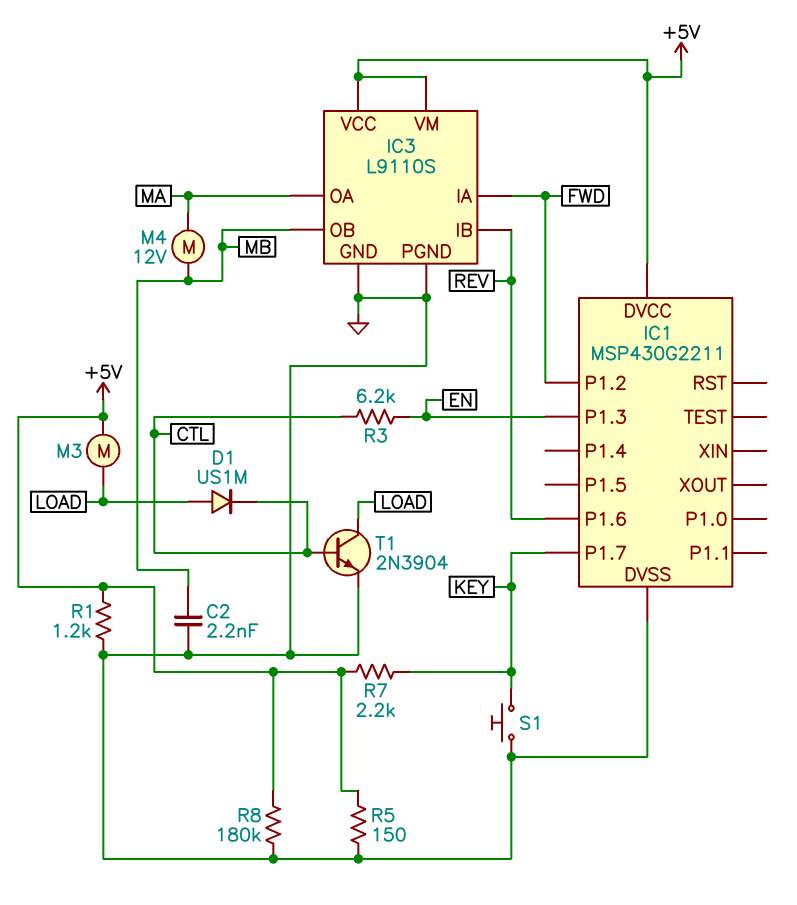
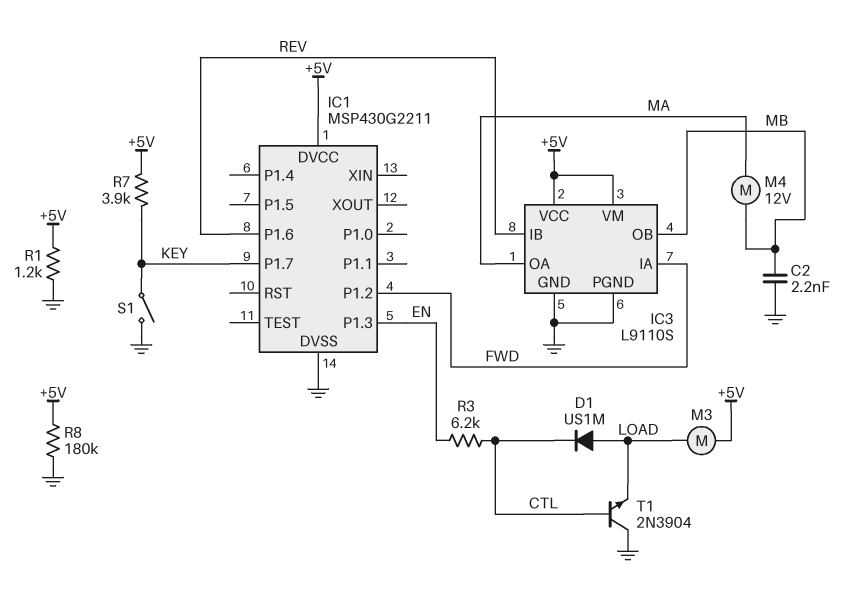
R5: 150 (+5V, GND) -> none
R7: 2.2k (+5V, KEY) -> 3.9k (+5V, KEY)
S1: button (GND, KEY) -> switch (GND, KEY)
T1: NPN 2N3904 (B CTL, C LOAD, E GND) -> NPN 2N3904 (B CTL, C GND, E LOAD)

